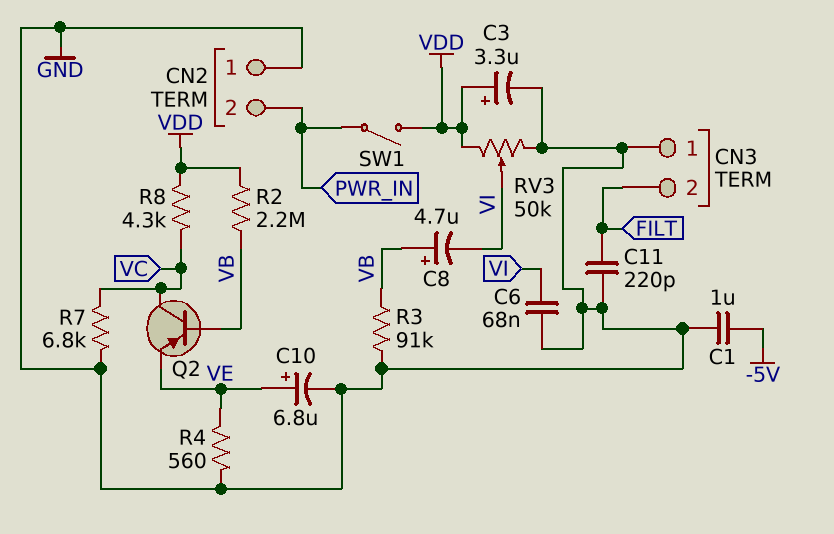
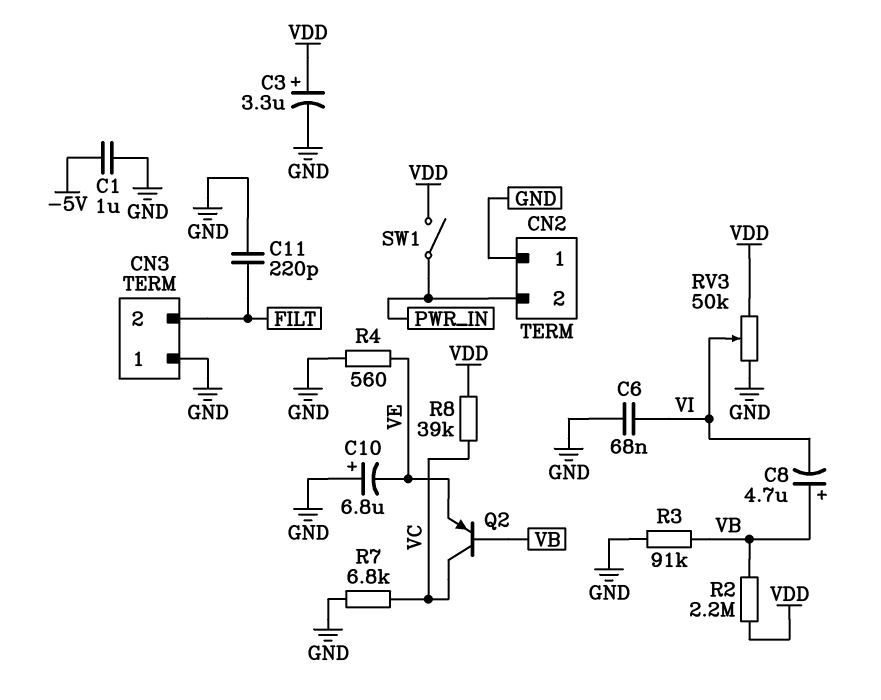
C10: 6.8uF (plus VE, minus GND) -> 6.8uF (plus GND, minus VE)
R8: 4.3k (VC, VDD) -> 39k (VC, VDD)

